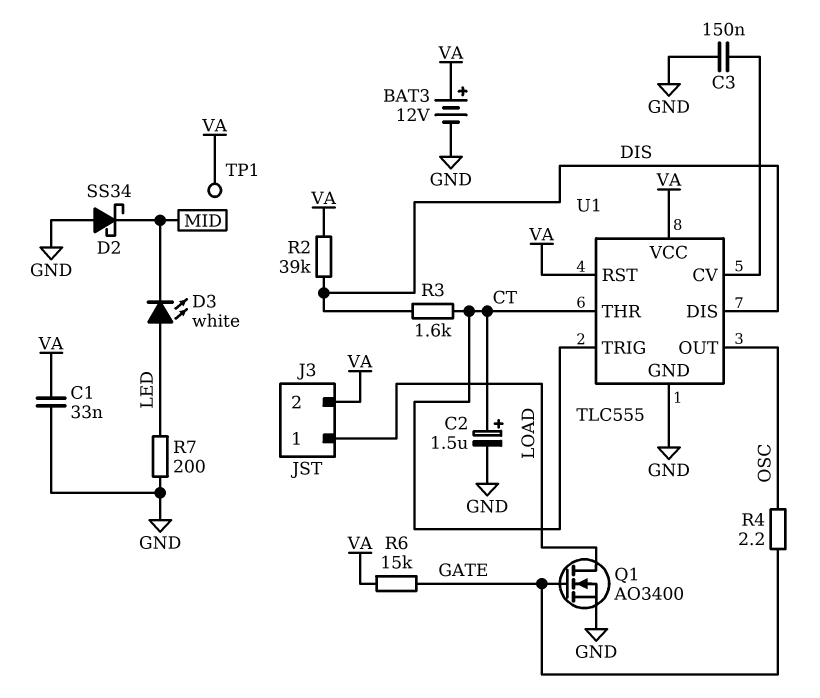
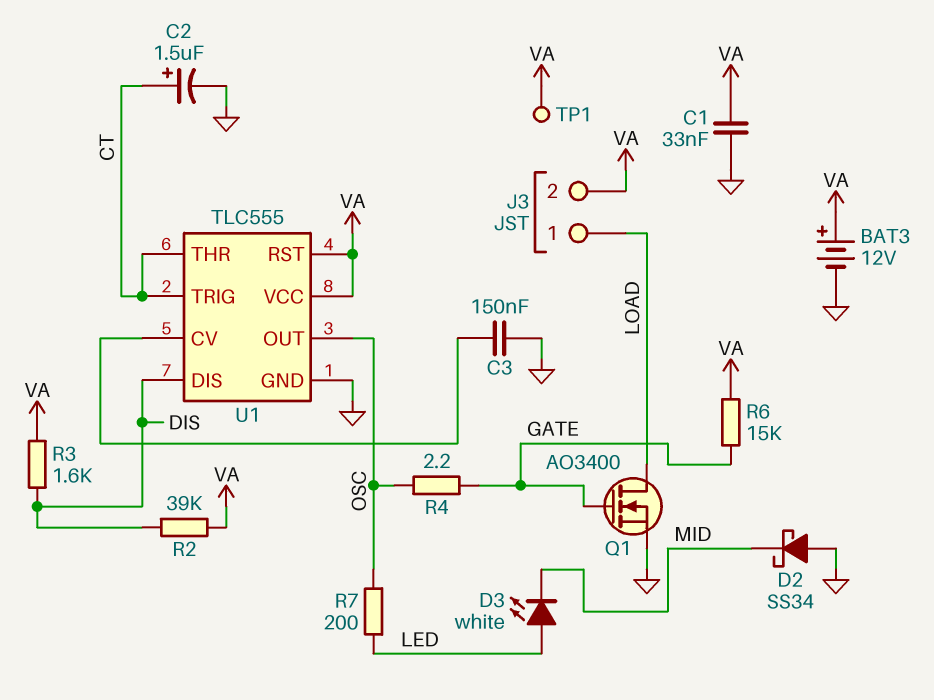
R3: 1.6k (CT, DIS) -> 1.6k (DIS, VA)
R7: 200 (GND, LED) -> 200 (LED, OSC)

